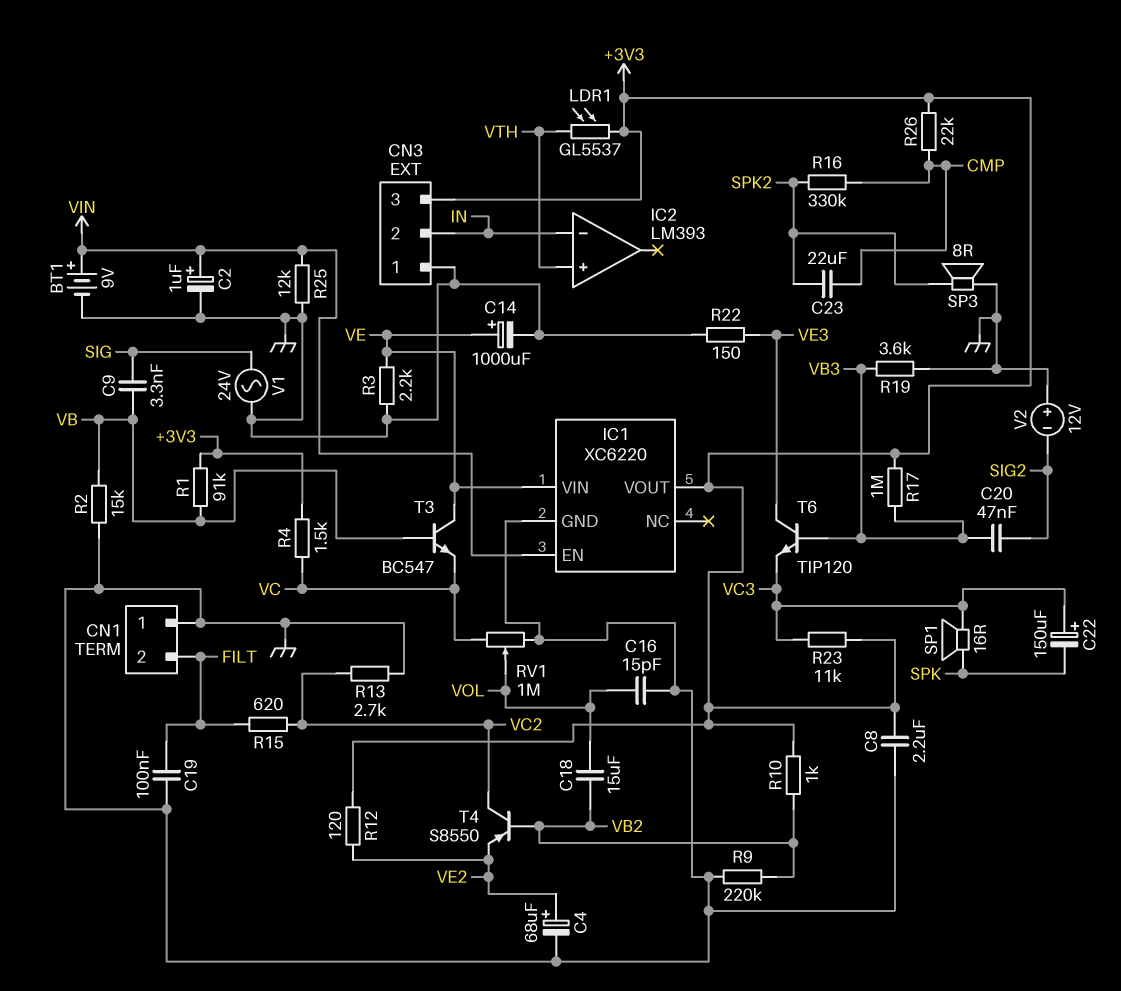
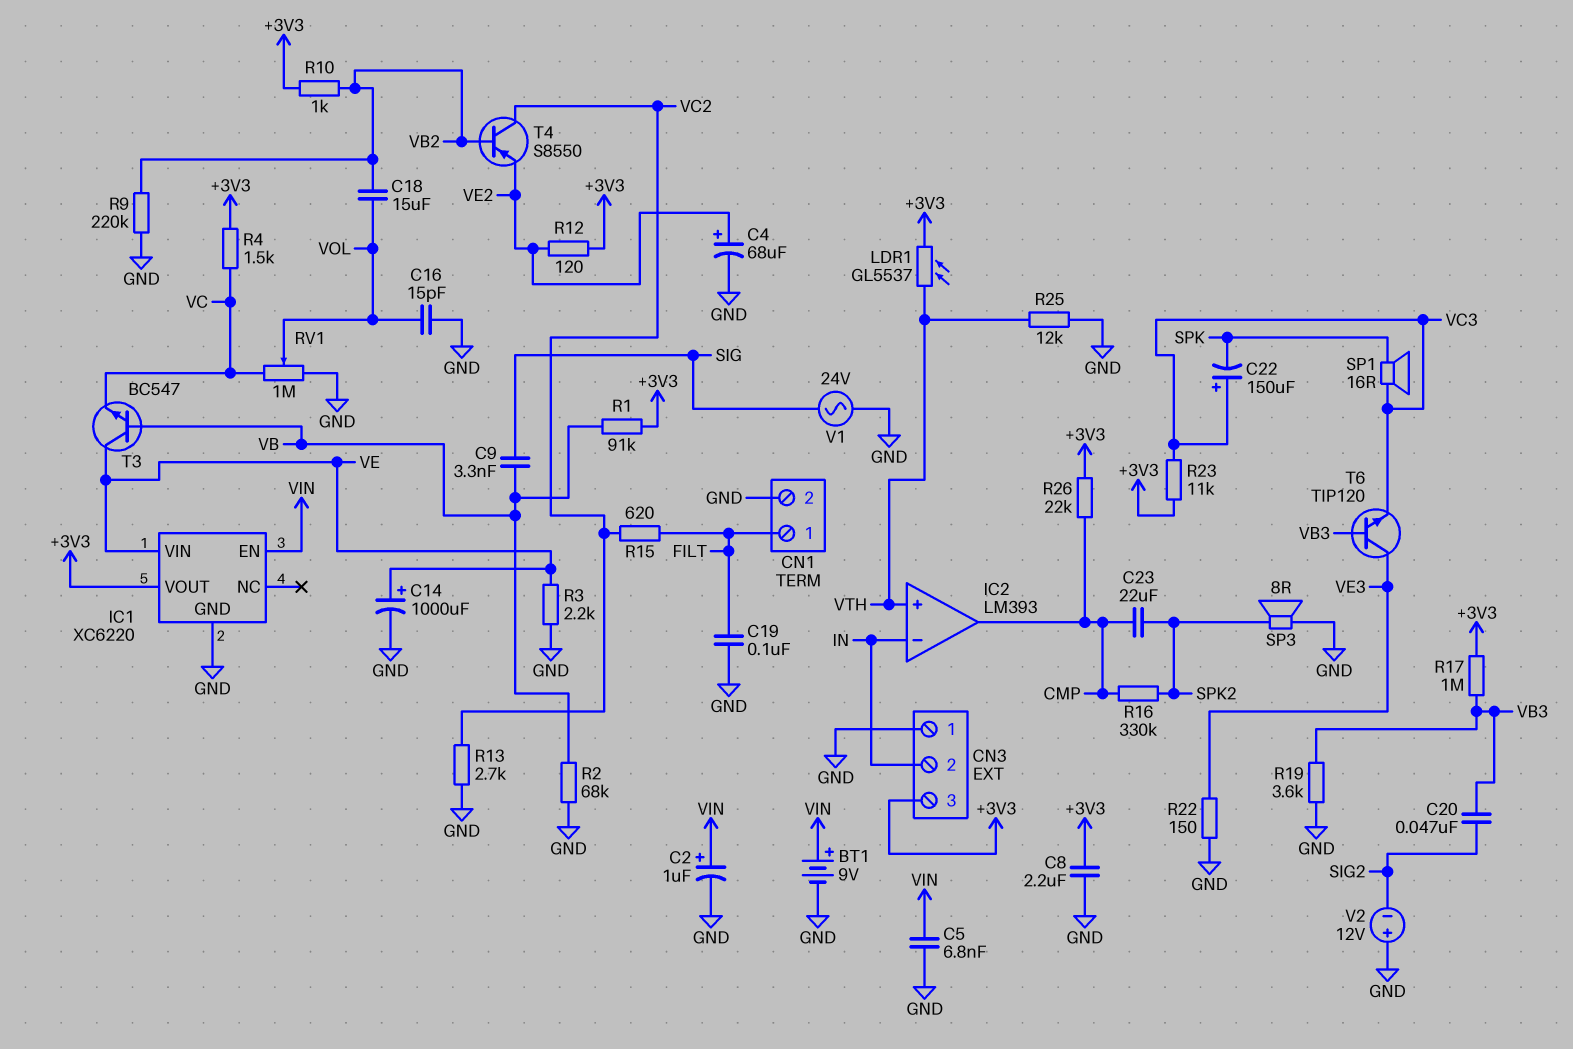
C5: none -> 6.8nF (GND, VIN)
CN1 pin 1: GND -> FILT
CN1 pin 2: FILT -> GND
IC2 pin out: none -> CMP
R2: 15k (GND, VB) -> 68k (GND, VB)
R25: 12k (GND, VIN) -> 12k (GND, VTH)

